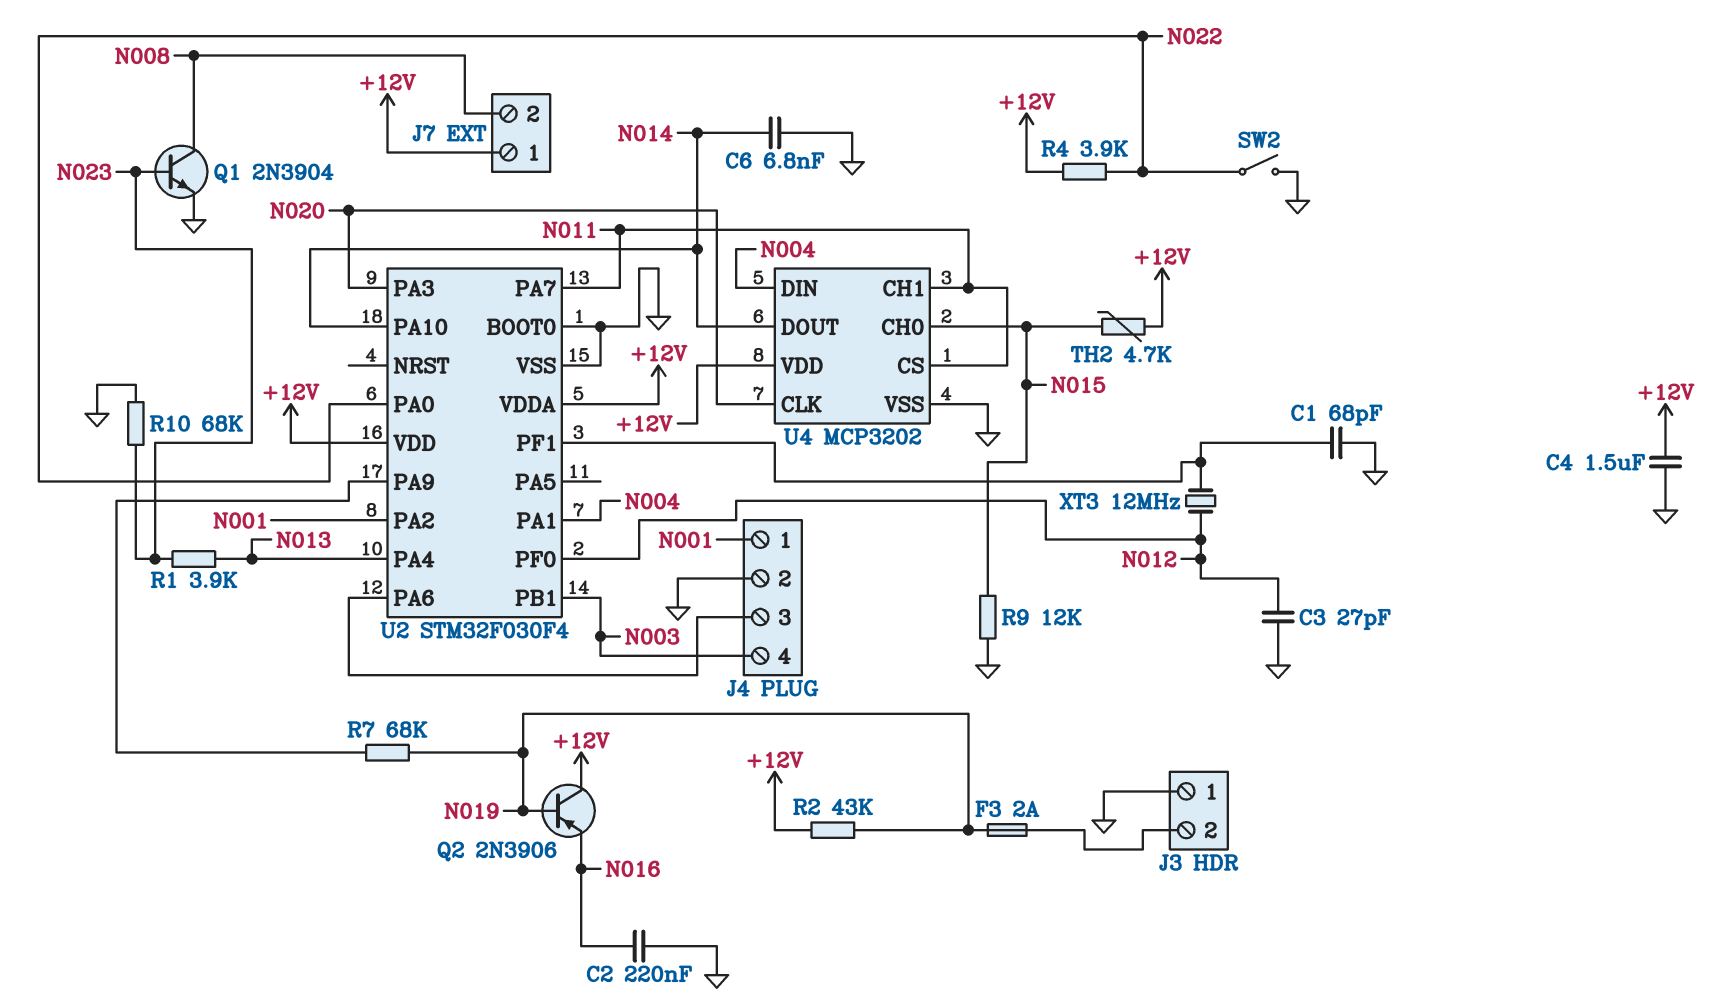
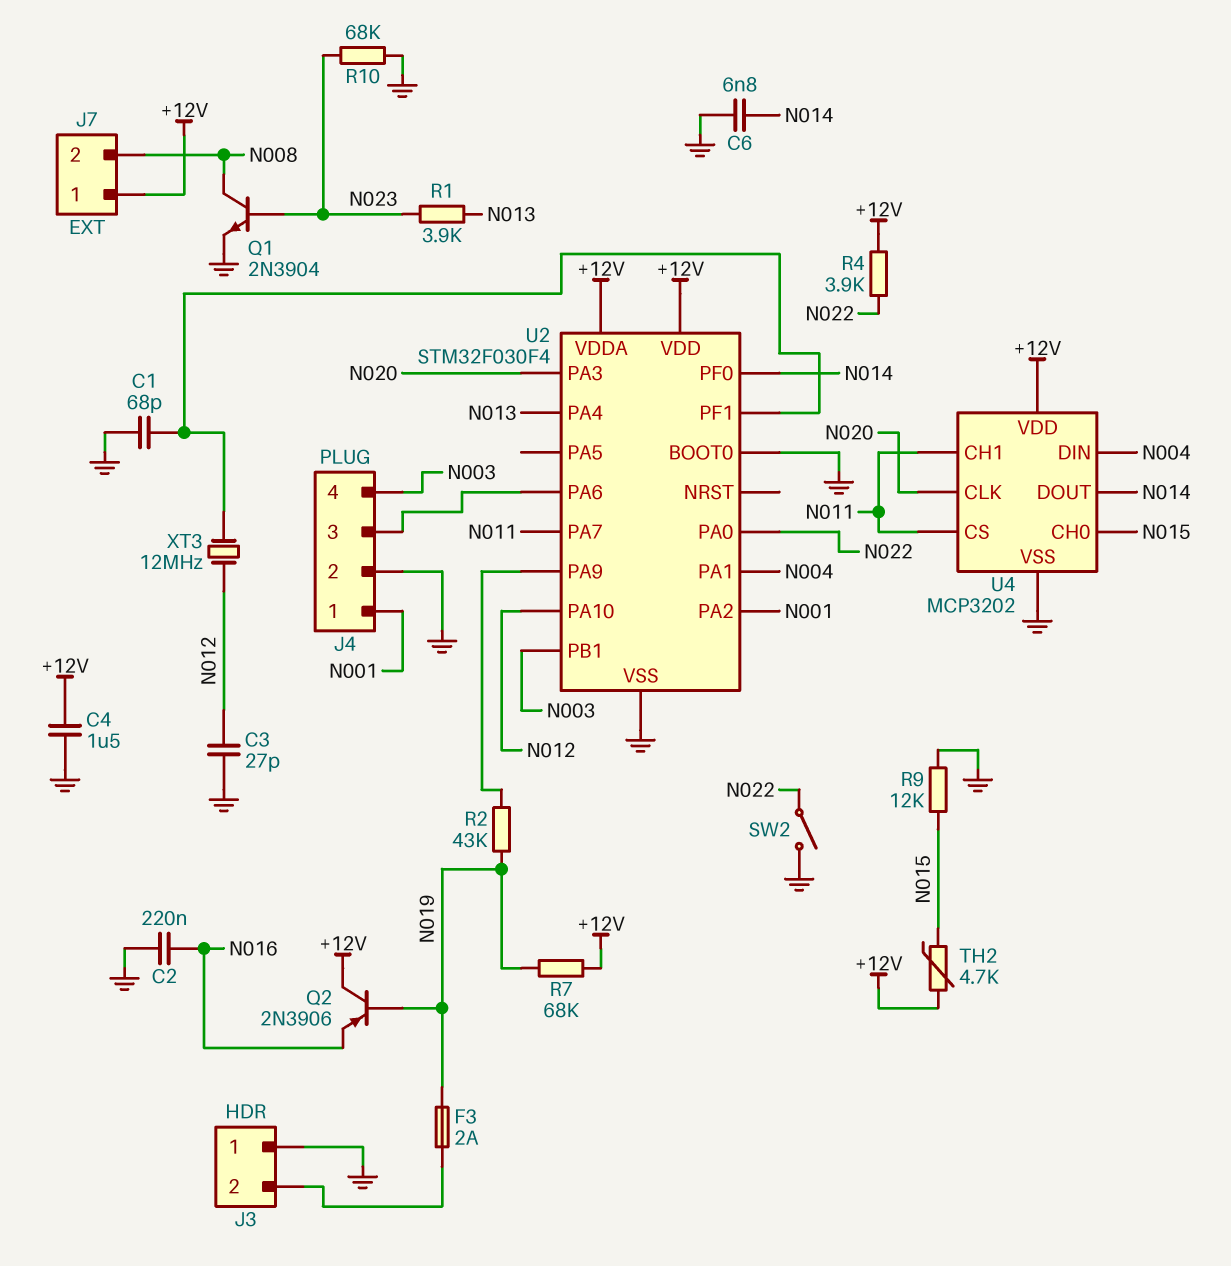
R2: 43k (+12V, N019) -> 43k (N019, U2/PA9)
R7: 68k (N019, U2/PA9) -> 68k (+12V, N019)
U2 pin PA10: N014 -> N012
U2 pin PF0: N012 -> N014

